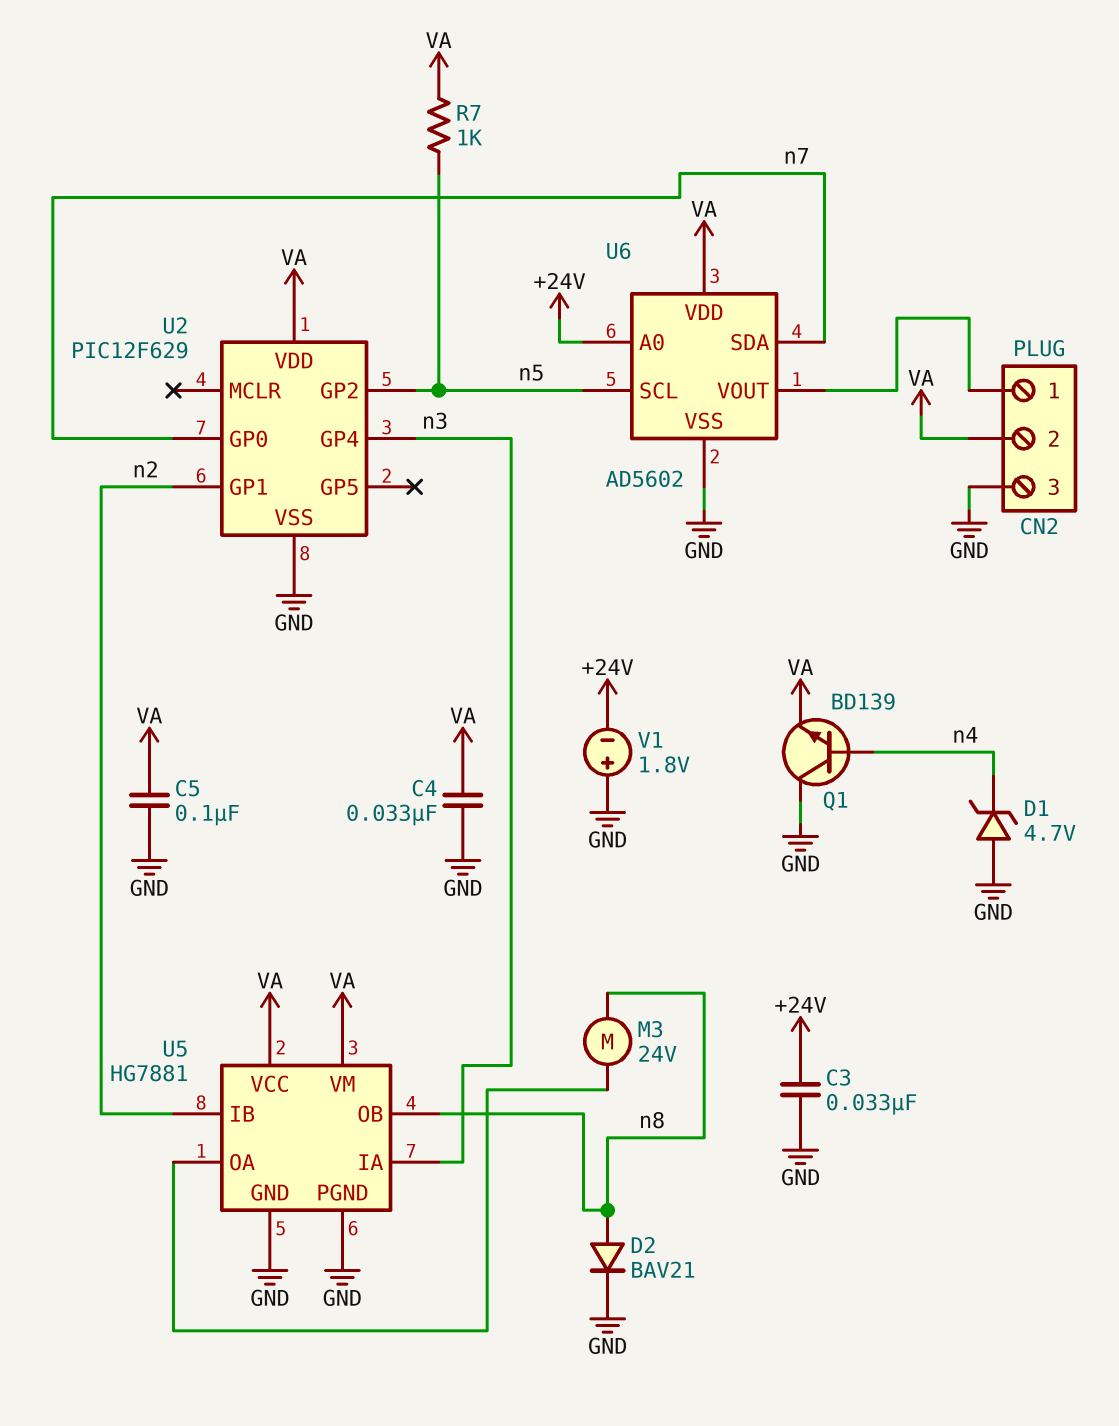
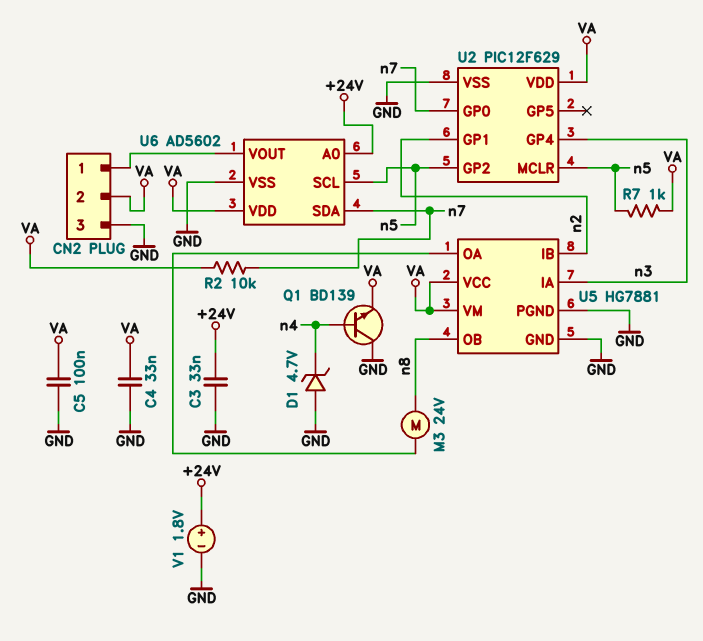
D2: diode BAV21 (A n8, K GND) -> none
R2: none -> 10k (VA, n7)
U2 pin MCLR: none -> n5
V1: 1.8V (plus GND, minus +24V) -> 1.8V (plus +24V, minus GND)

